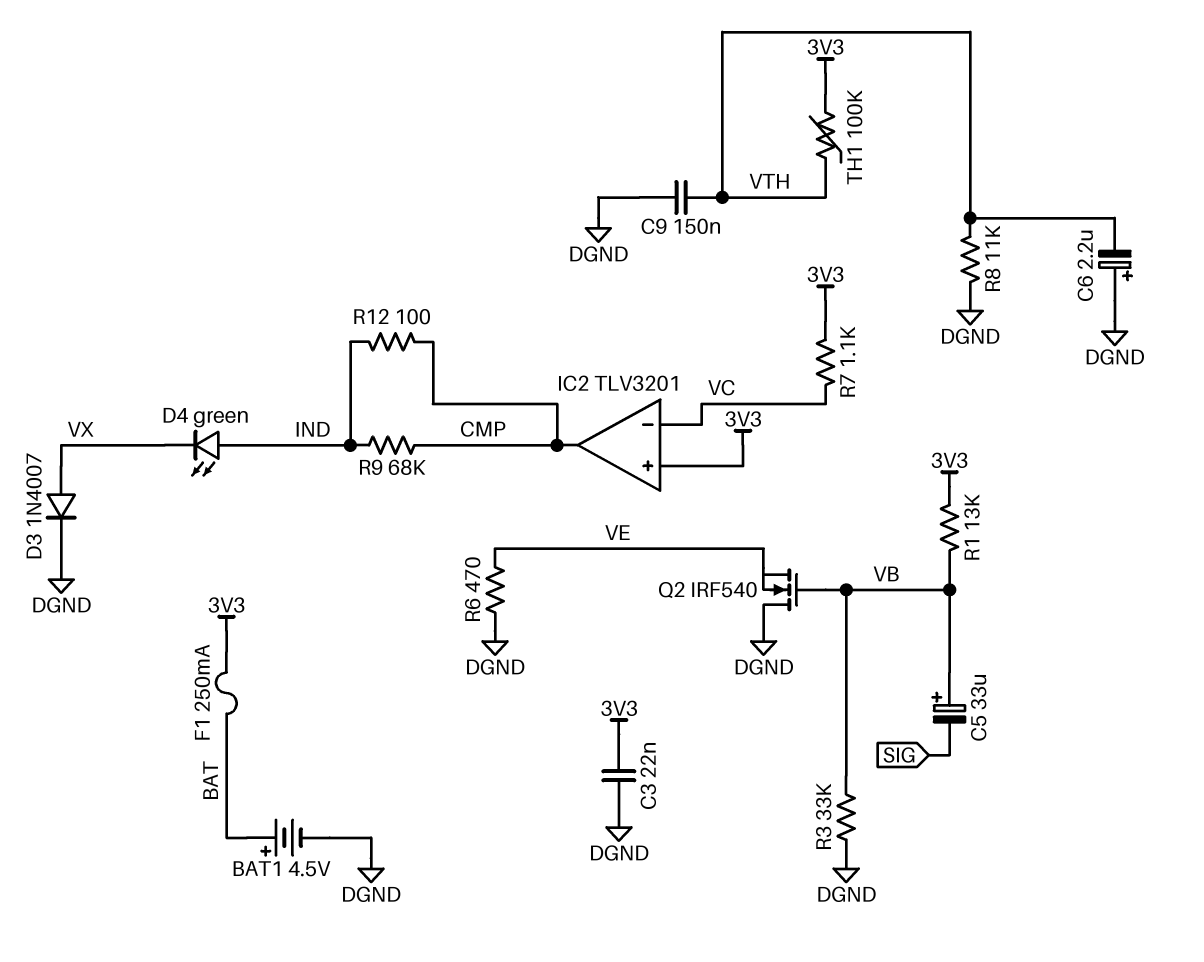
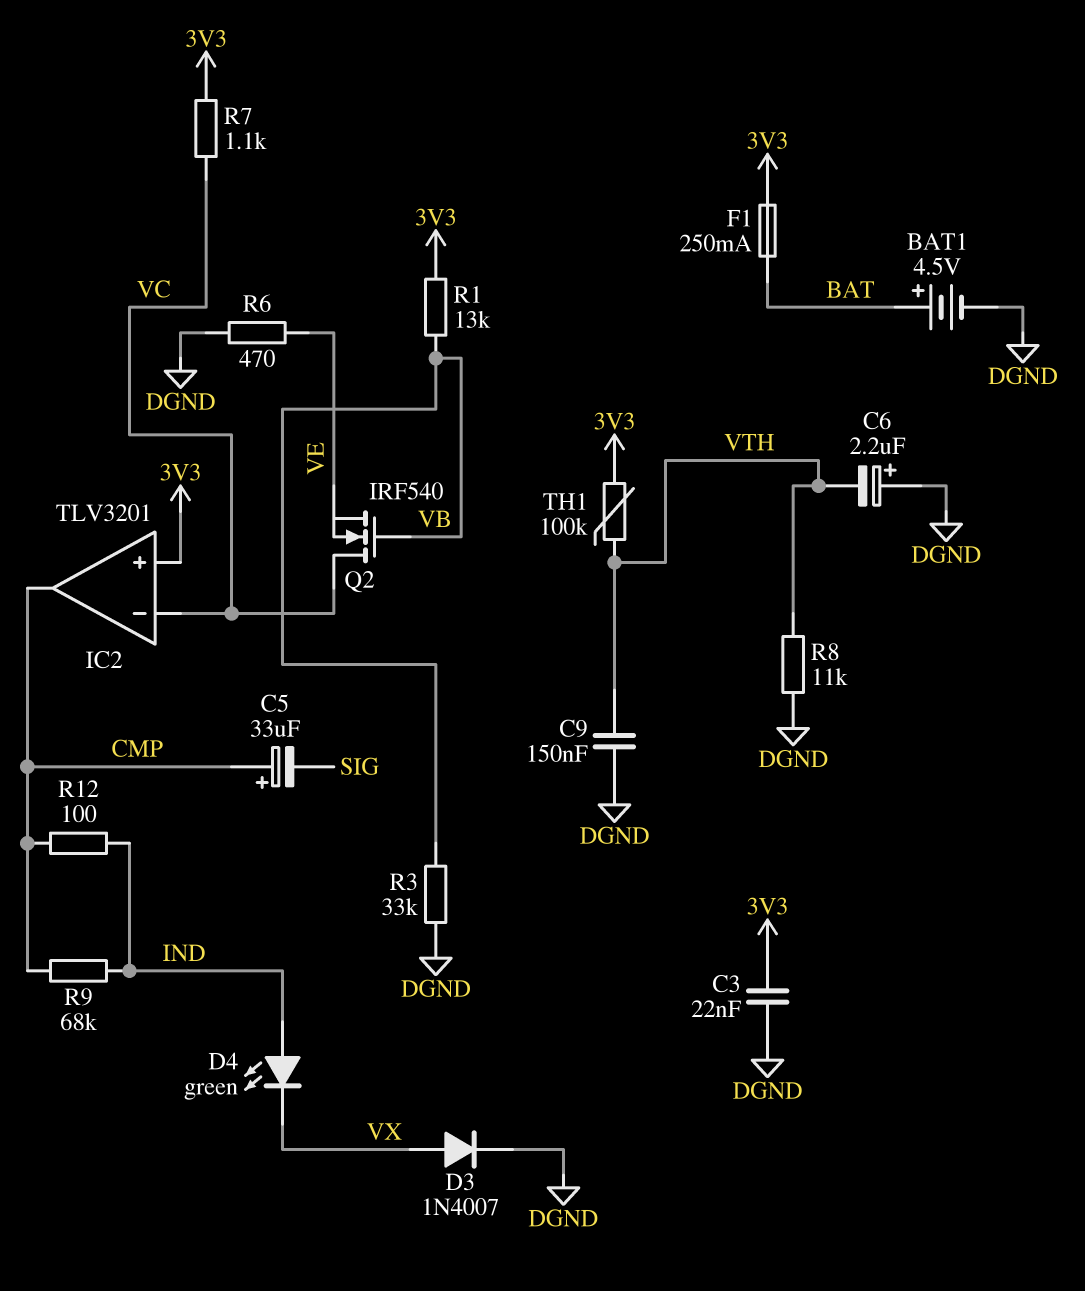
C5: 33uF (plus VB, minus SIG) -> 33uF (plus CMP, minus SIG)
Q2: NMOS IRF540 (G VB, D DGND, S VE) -> NMOS IRF540 (G VB, D VC, S VE)

